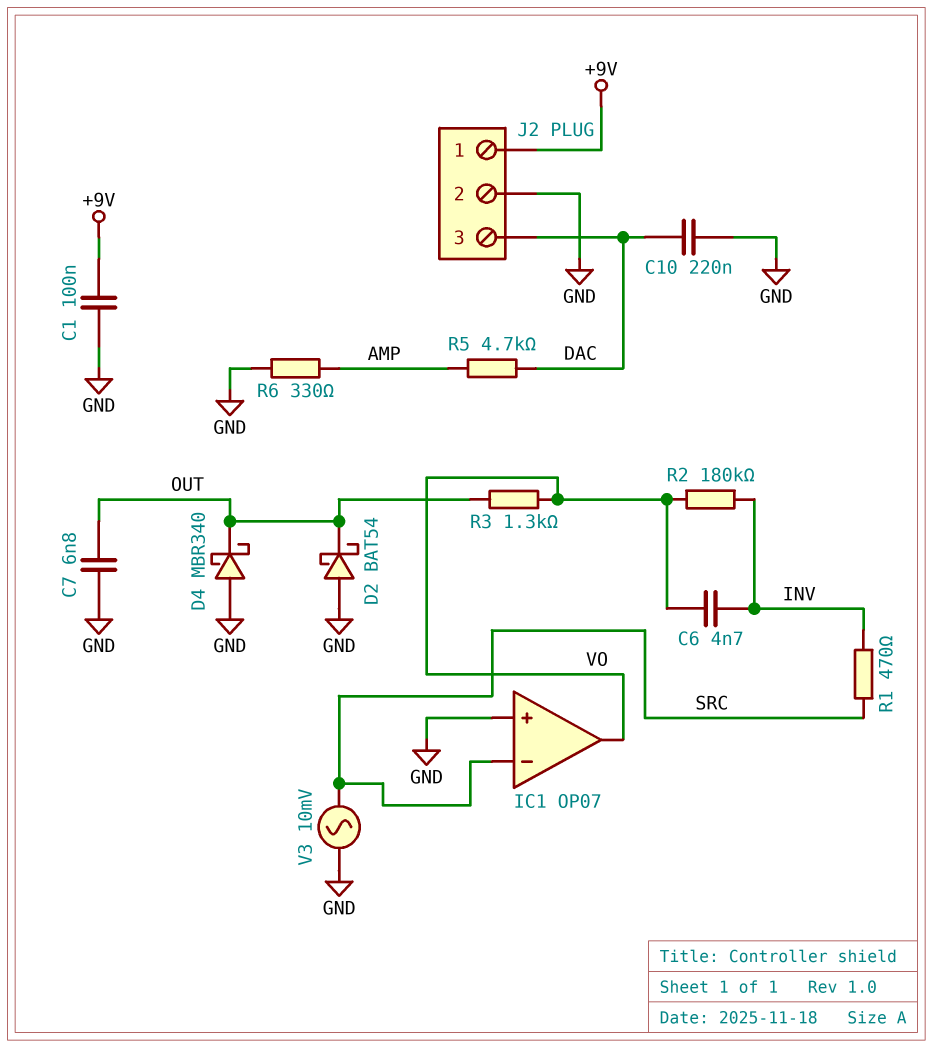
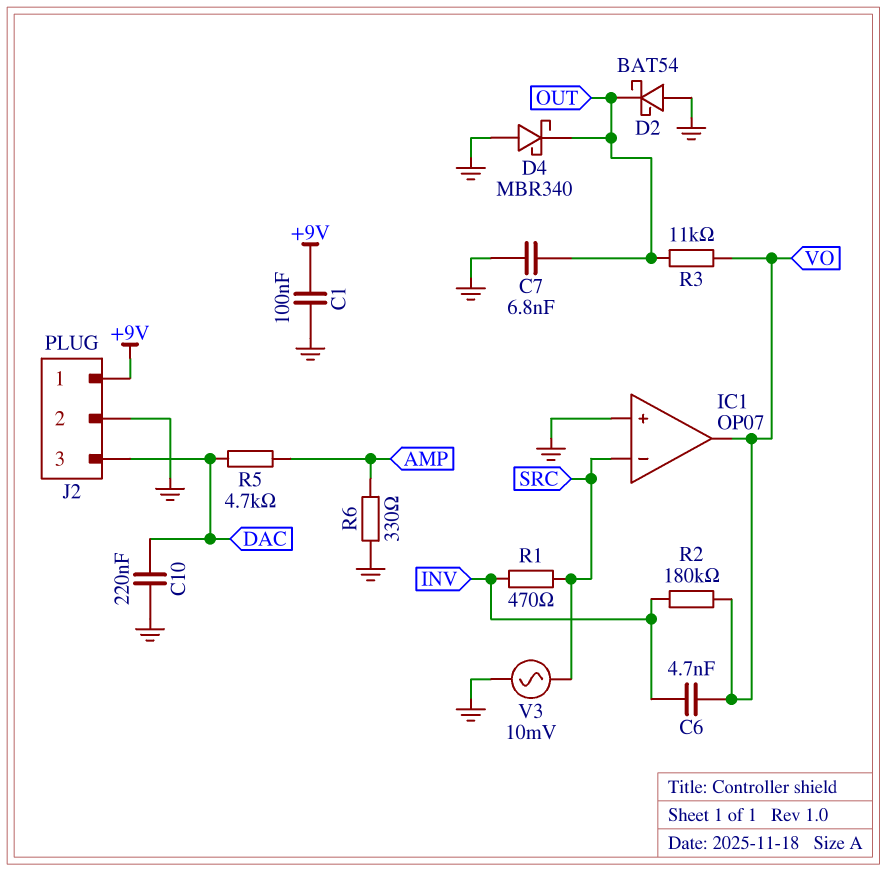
R3: 1.3k (OUT, VO) -> 11k (OUT, VO)

